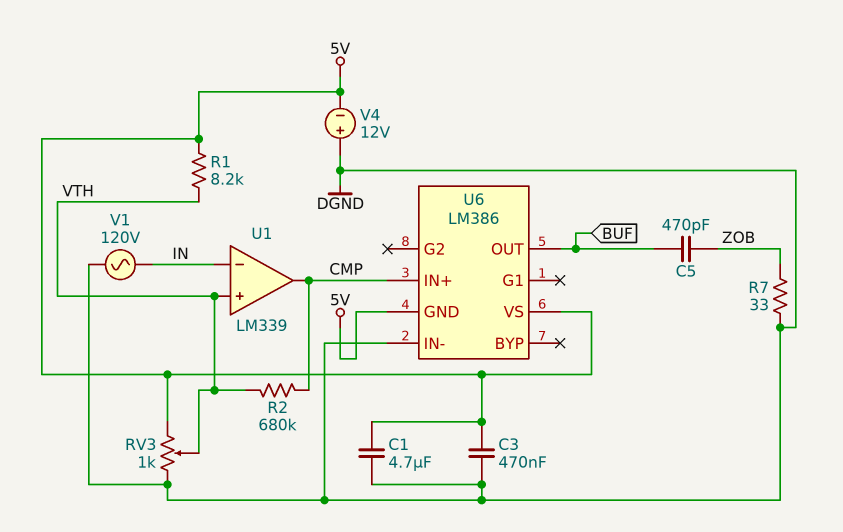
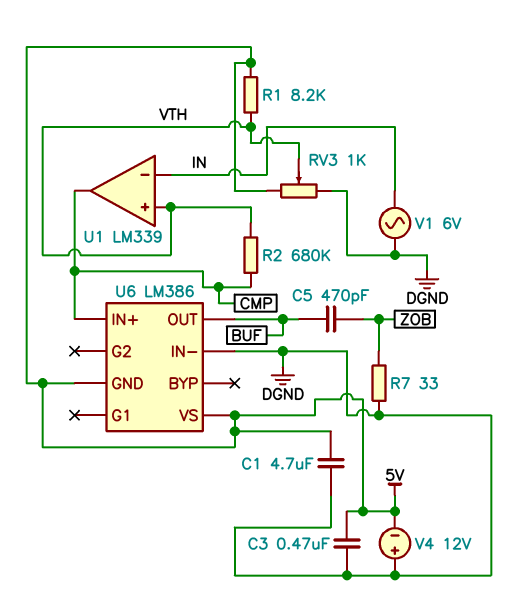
V1: AC 120V (DGND, IN) -> AC 6V (DGND, IN)

